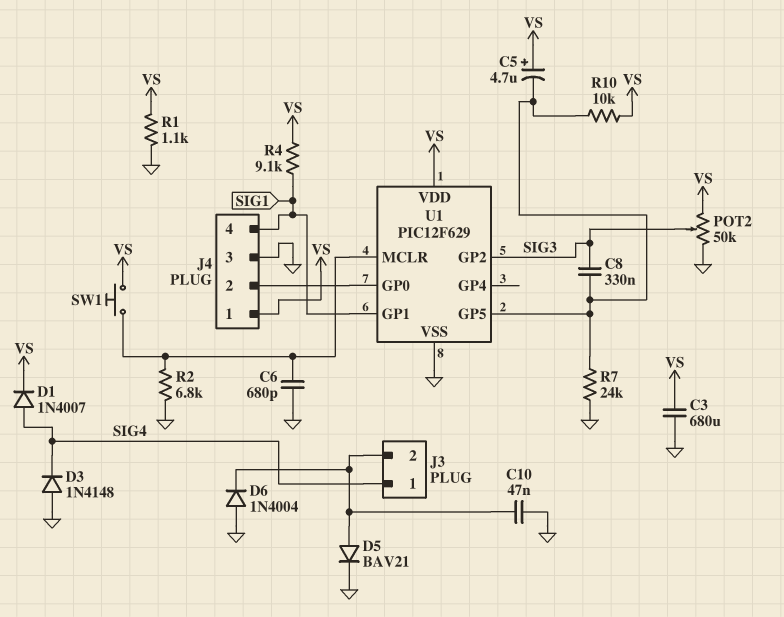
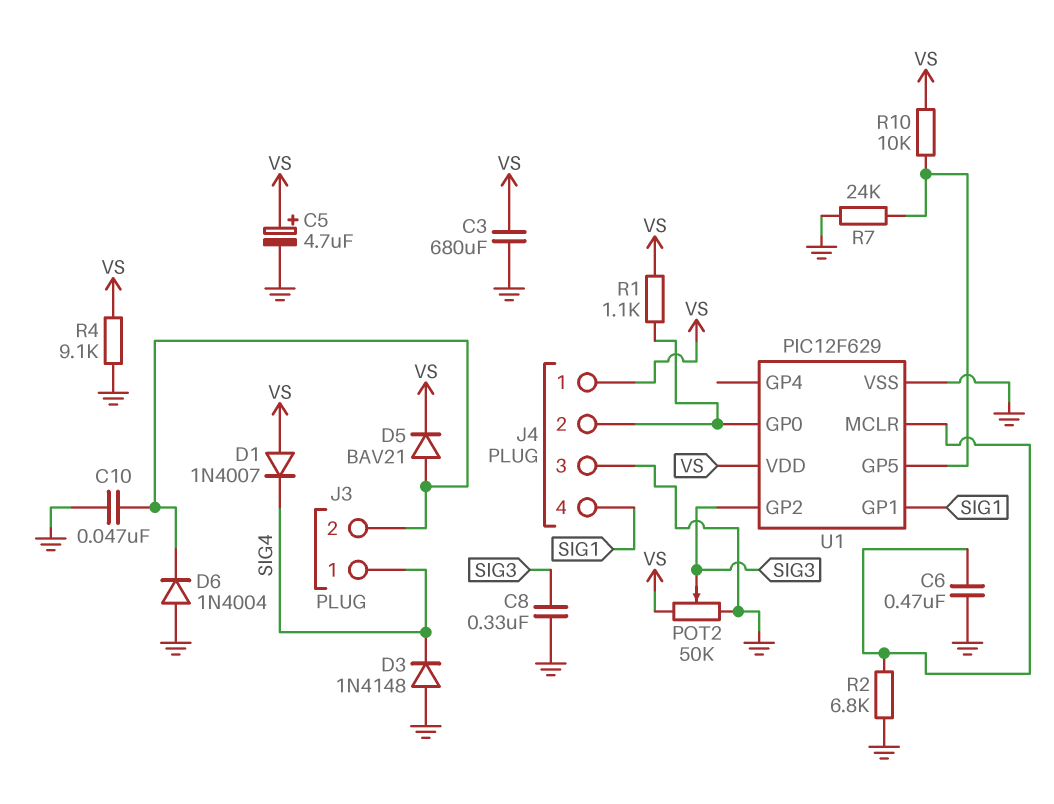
C5: 4.7uF (plus VS, minus U1/GP5) -> 4.7uF (plus VS, minus GND)
C6: 680pF (GND, U1/MCLR) -> 470nF (GND, U1/MCLR)
C8: 330nF (SIG3, U1/GP5) -> 330nF (GND, SIG3)
D1: diode 1N4007 (A SIG4, K VS) -> diode 1N4007 (A VS, K SIG4)
D5: diode BAV21 (A J3/2, K GND) -> diode BAV21 (A J3/2, K VS)
R1: 1.1k (GND, VS) -> 1.1k (J4/2, VS)
R4: 9.1k (SIG1, VS) -> 9.1k (GND, VS)
SW1: button (U1/MCLR, VS) -> none

